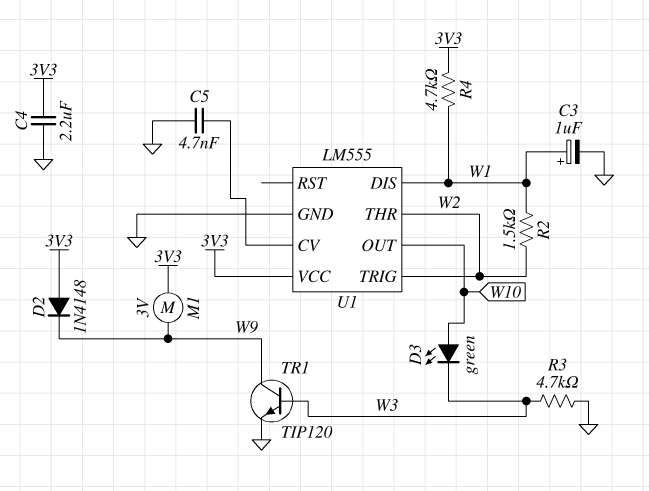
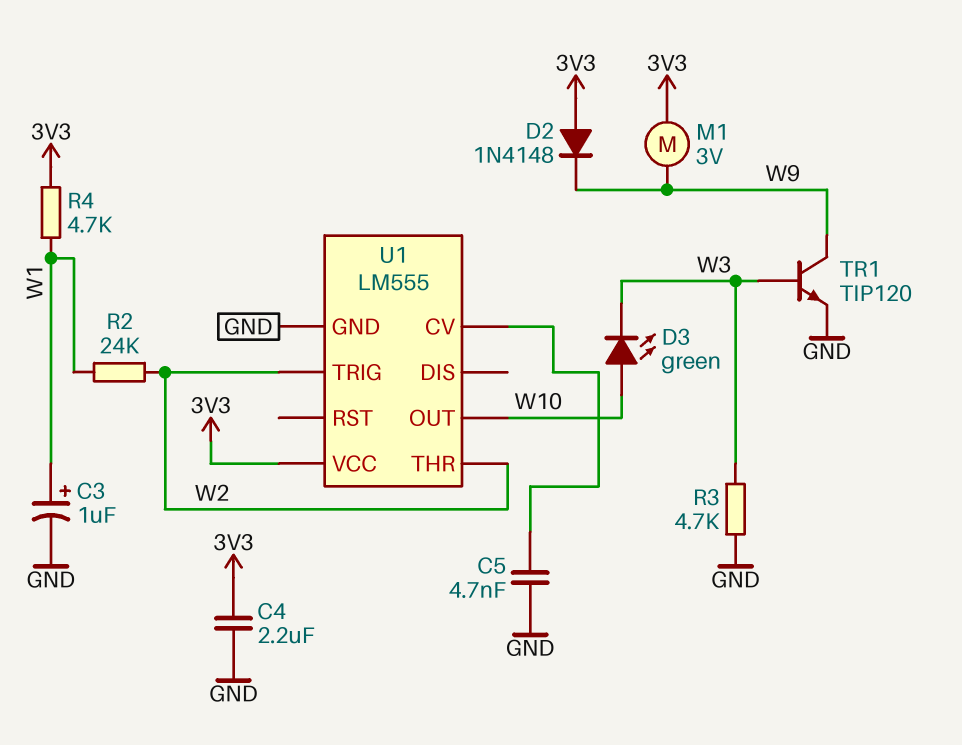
R2: 1.5k (W1, W2) -> 24k (W1, W2)
U1 pin DIS: W1 -> none

